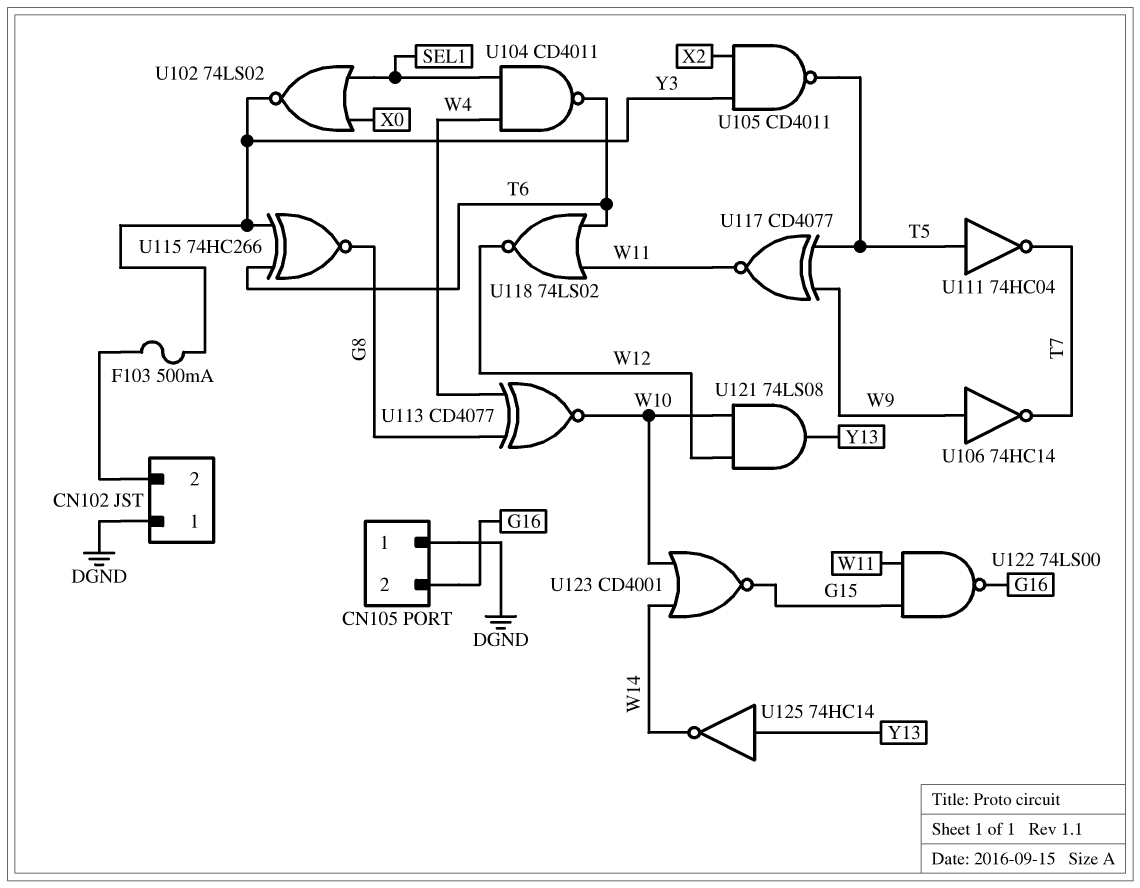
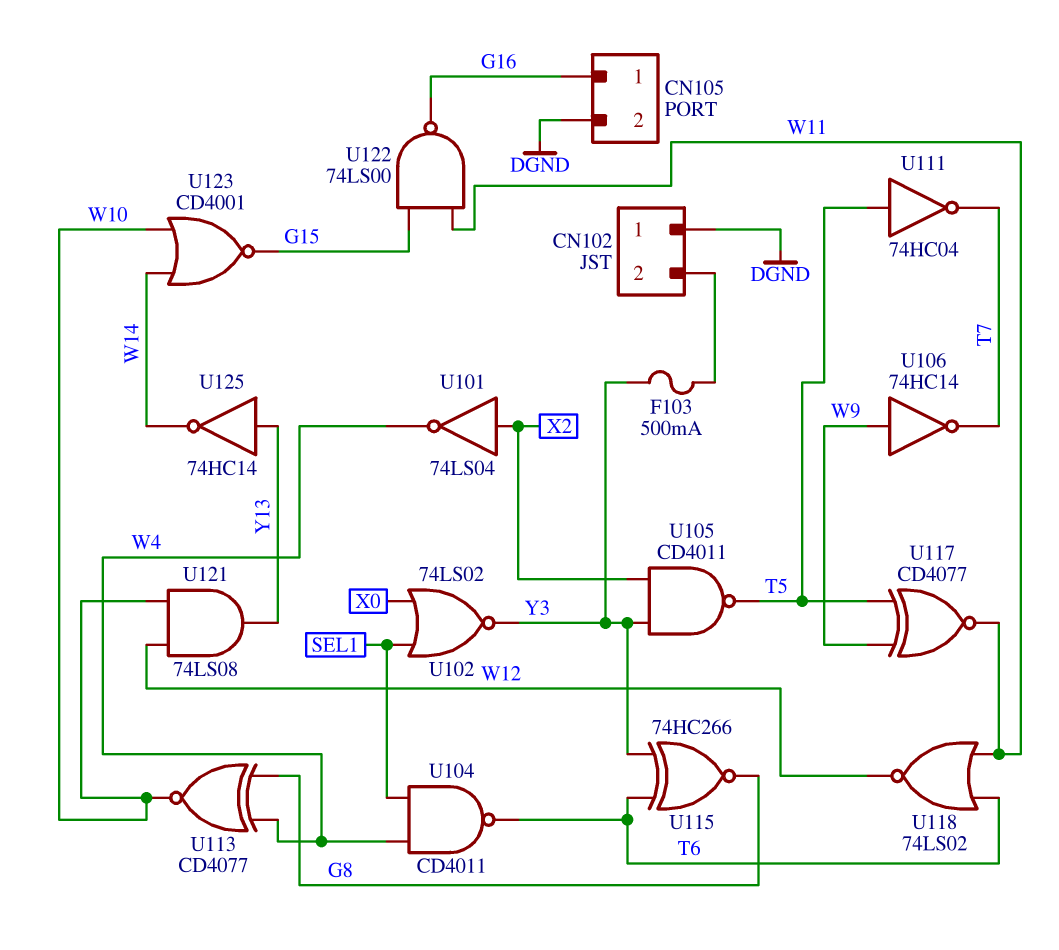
CN105 pin 1: DGND -> G16
CN105 pin 2: G16 -> DGND
U101: none -> NOT 74LS04 (in X2, out W4)

